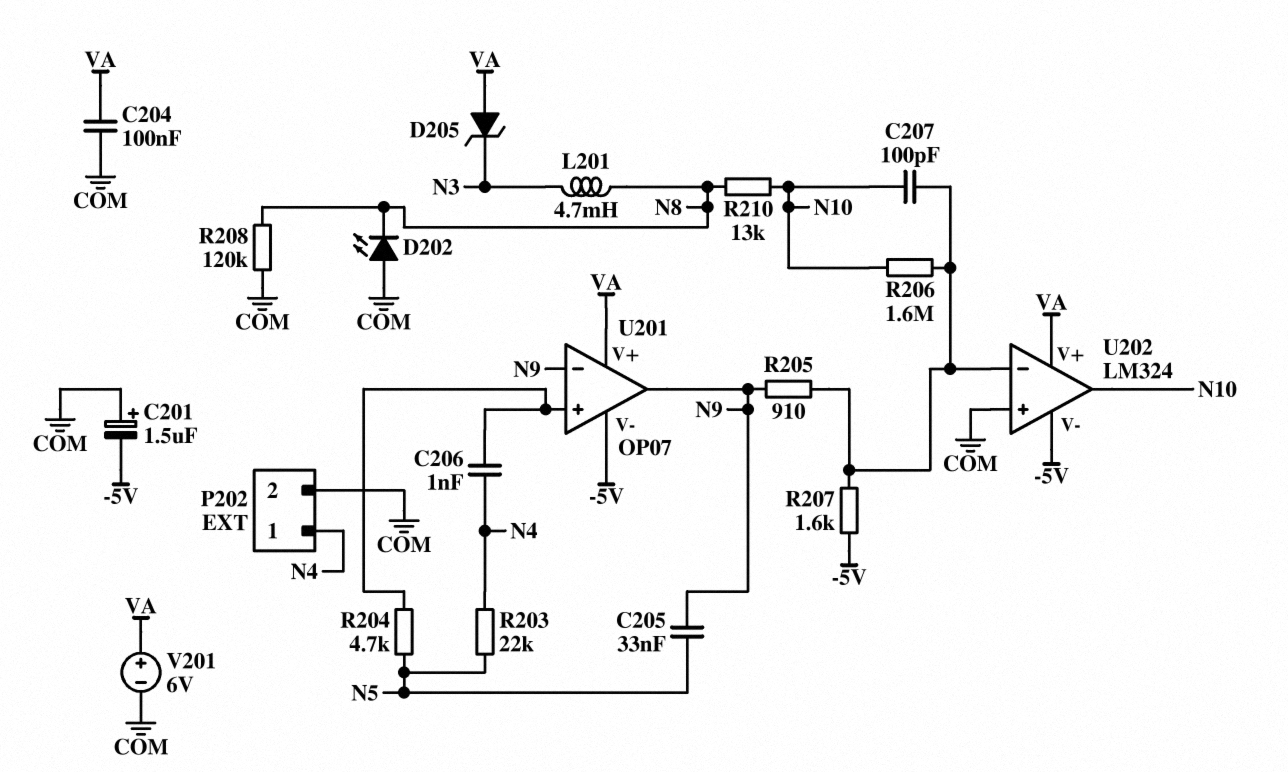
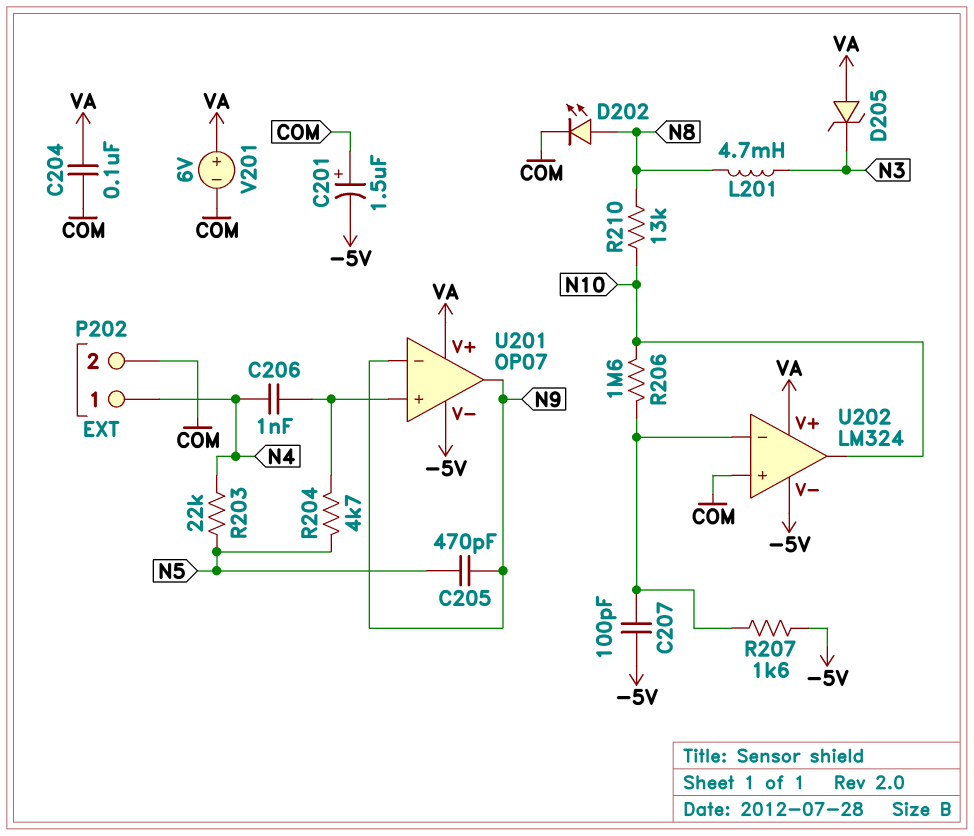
C205: 33nF (N5, N9) -> 470pF (N5, N9)
C207: 100pF (N10, U202/in-) -> 100pF (-5V, U202/in-)
D202: LED (A COM, K N8) -> LED (A N8, K COM)
R205: 910 (N9, U202/in-) -> none
R208: 120k (COM, N8) -> none

